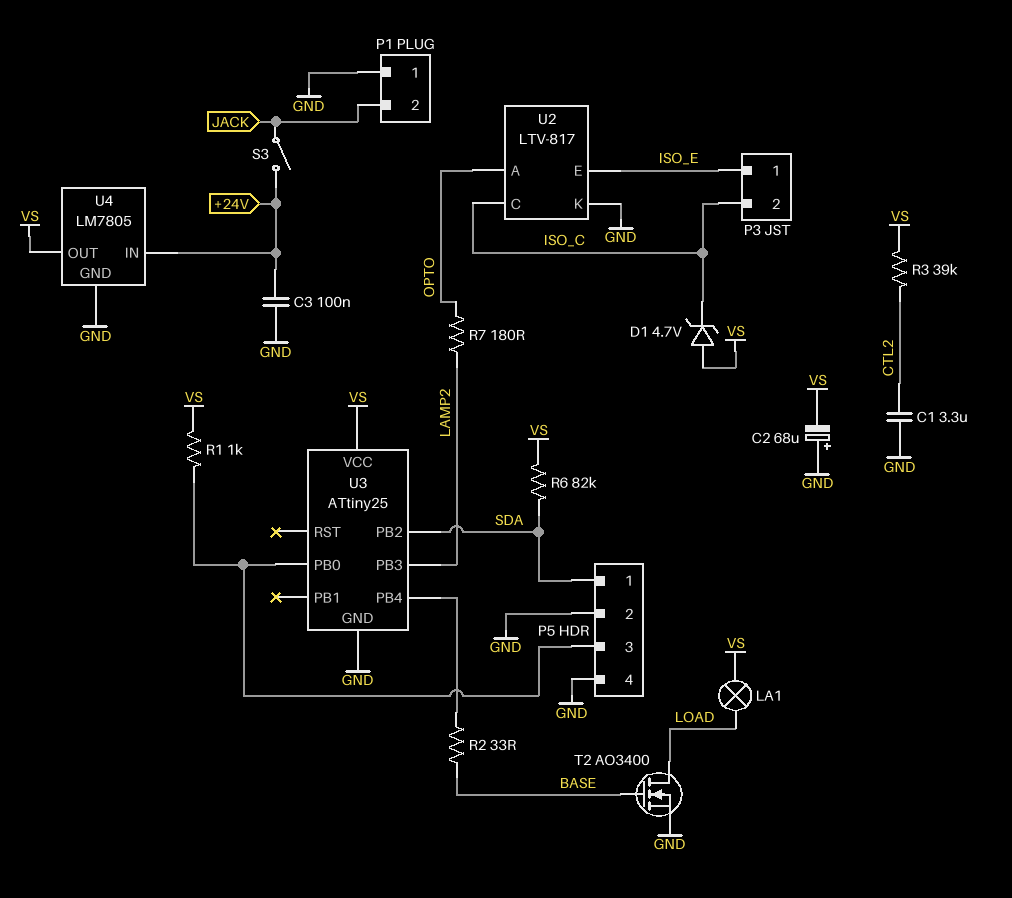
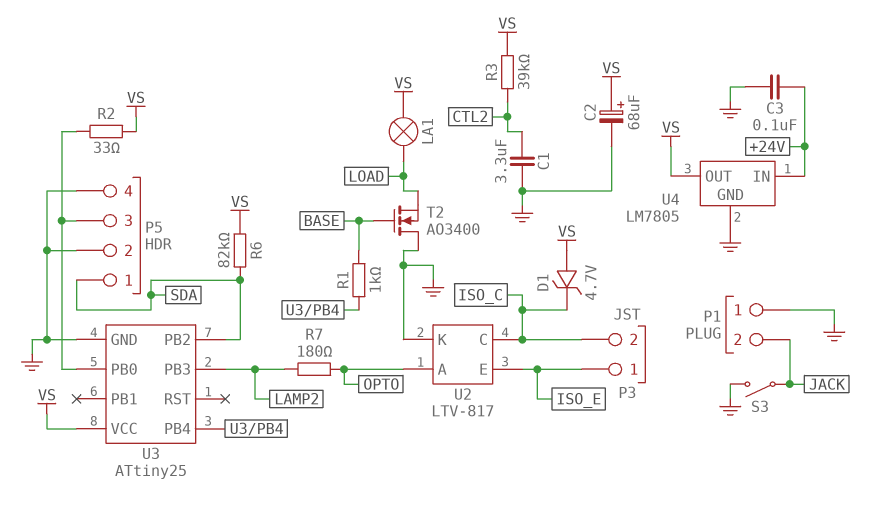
C2: 68uF (plus GND, minus VS) -> 68uF (plus VS, minus GND)
R1: 1k (P5/3, VS) -> 1k (BASE, U3/PB4)
R2: 33 (BASE, U3/PB4) -> 33 (P5/3, VS)
S3: switch (+24V, JACK) -> switch (GND, JACK)
T2: NMOS AO3400 (G BASE, D LOAD, S GND) -> NMOS AO3400 (G BASE, D GND, S LOAD)

